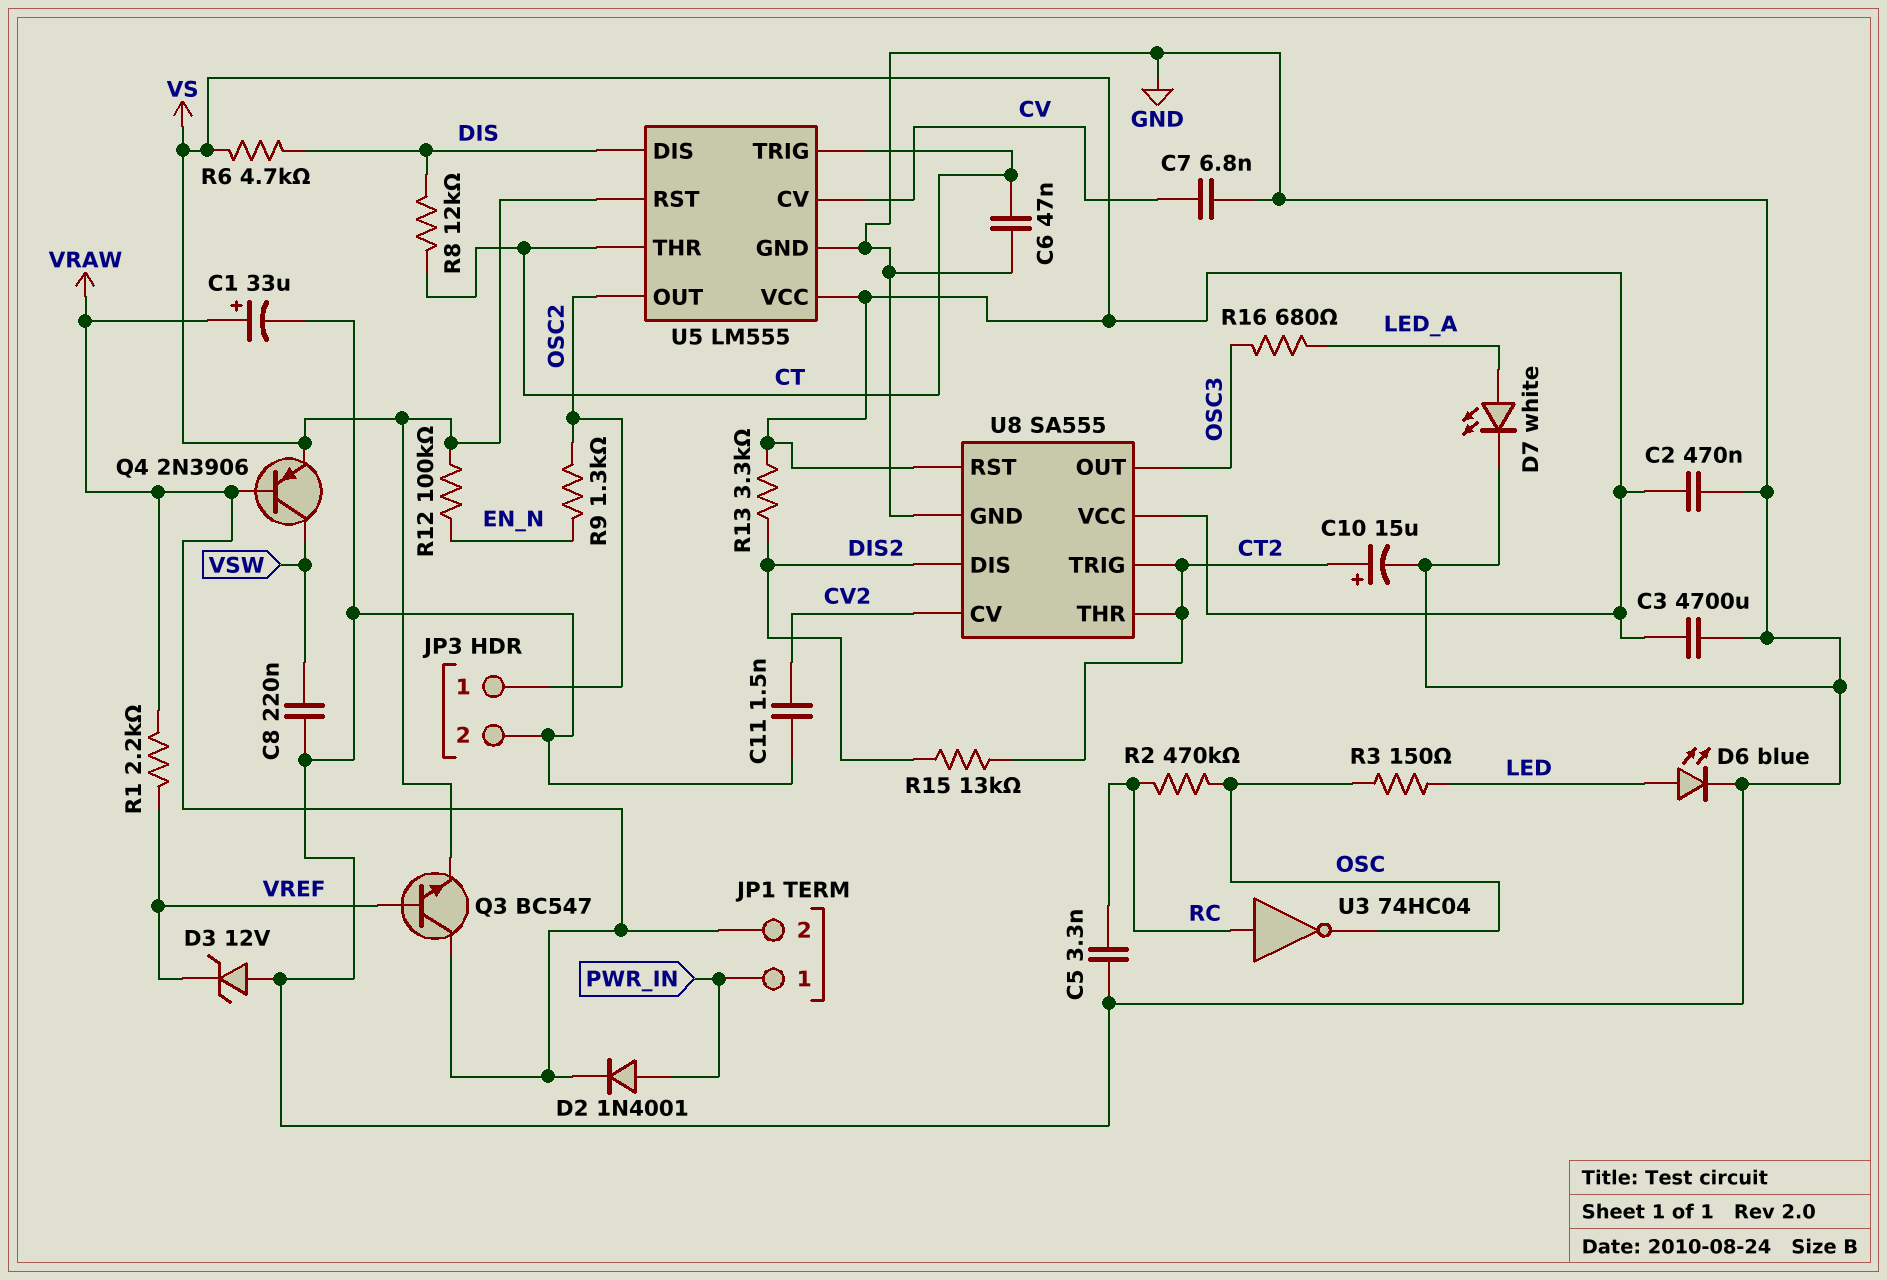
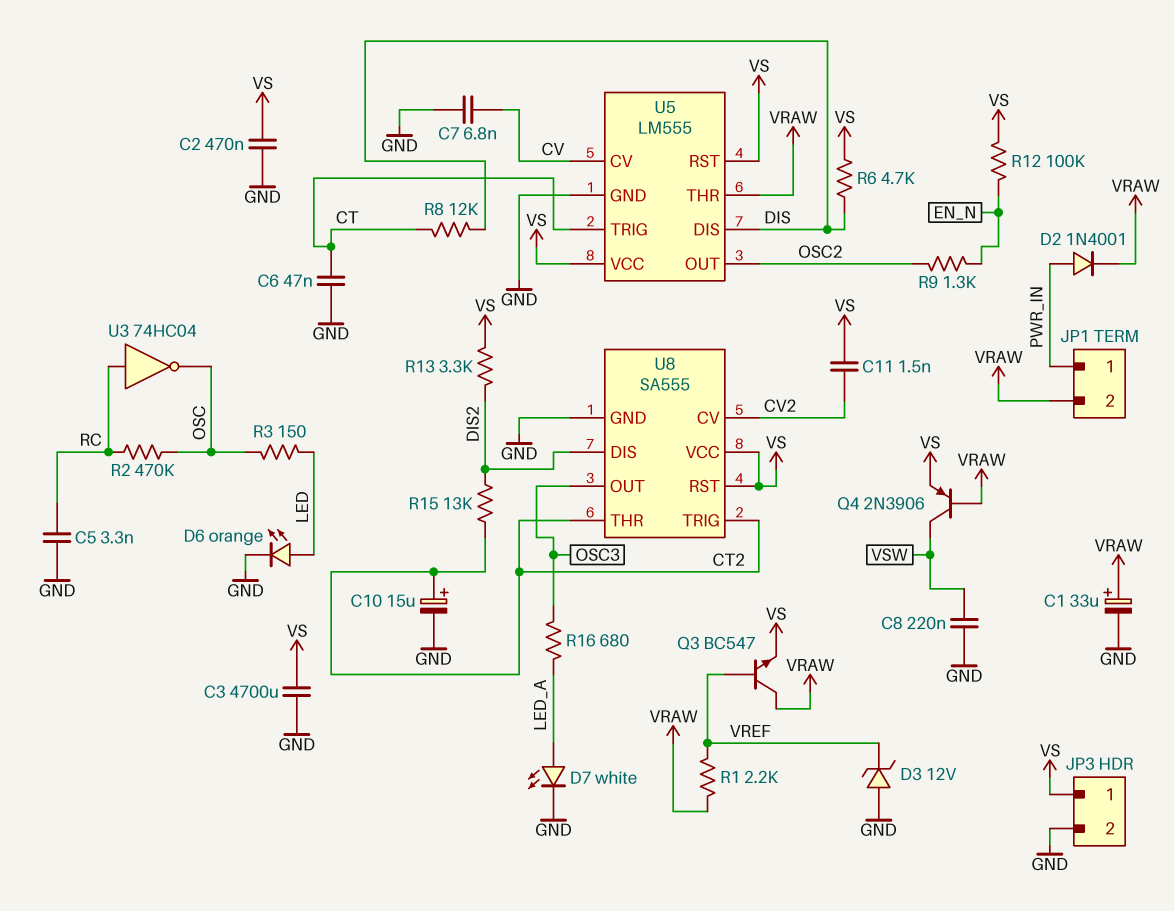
C11: 1.5nF (CV2, GND) -> 1.5nF (CV2, VS)
D6: LED blue (A LED, K GND) -> LED orange (A LED, K GND)
JP3 pin 1: OSC2 -> VS
U5 pin THR: CT -> VRAW

